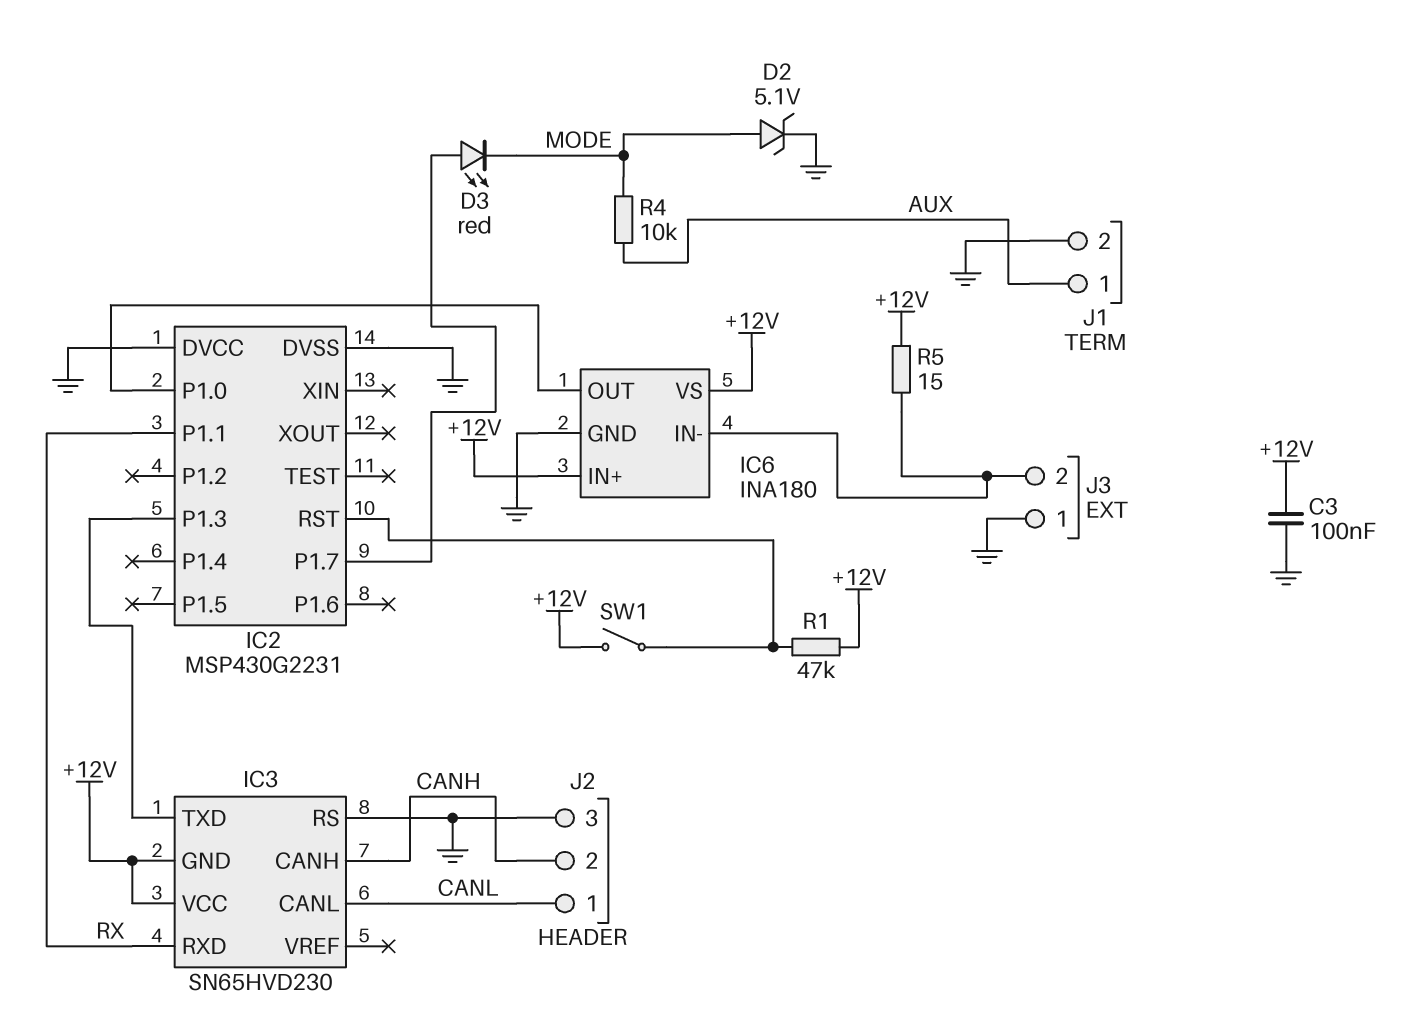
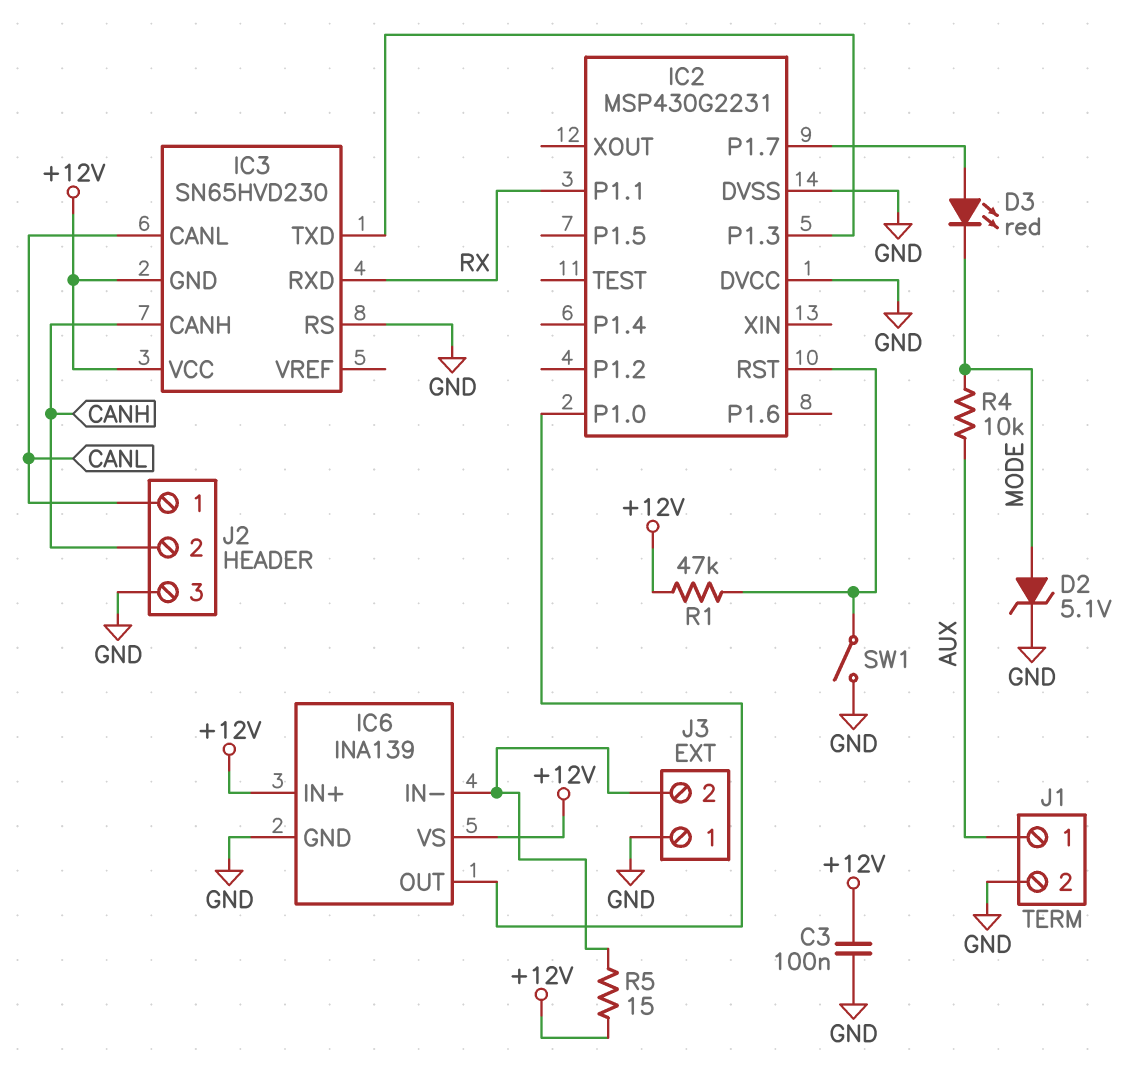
IC6: INA180 -> INA139
SW1: switch (+12V, IC2/RST) -> switch (GND, IC2/RST)

